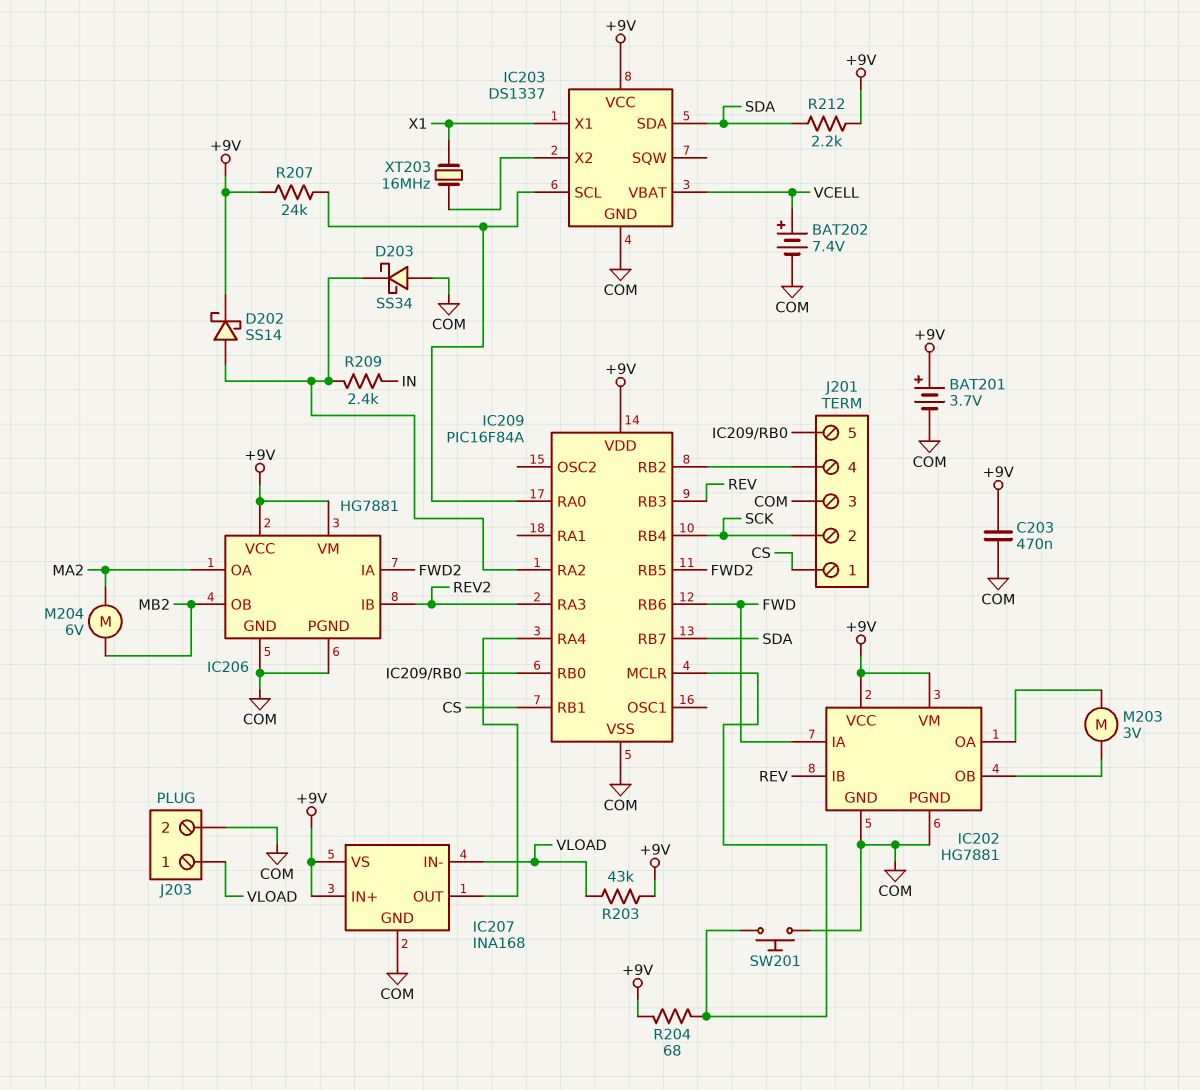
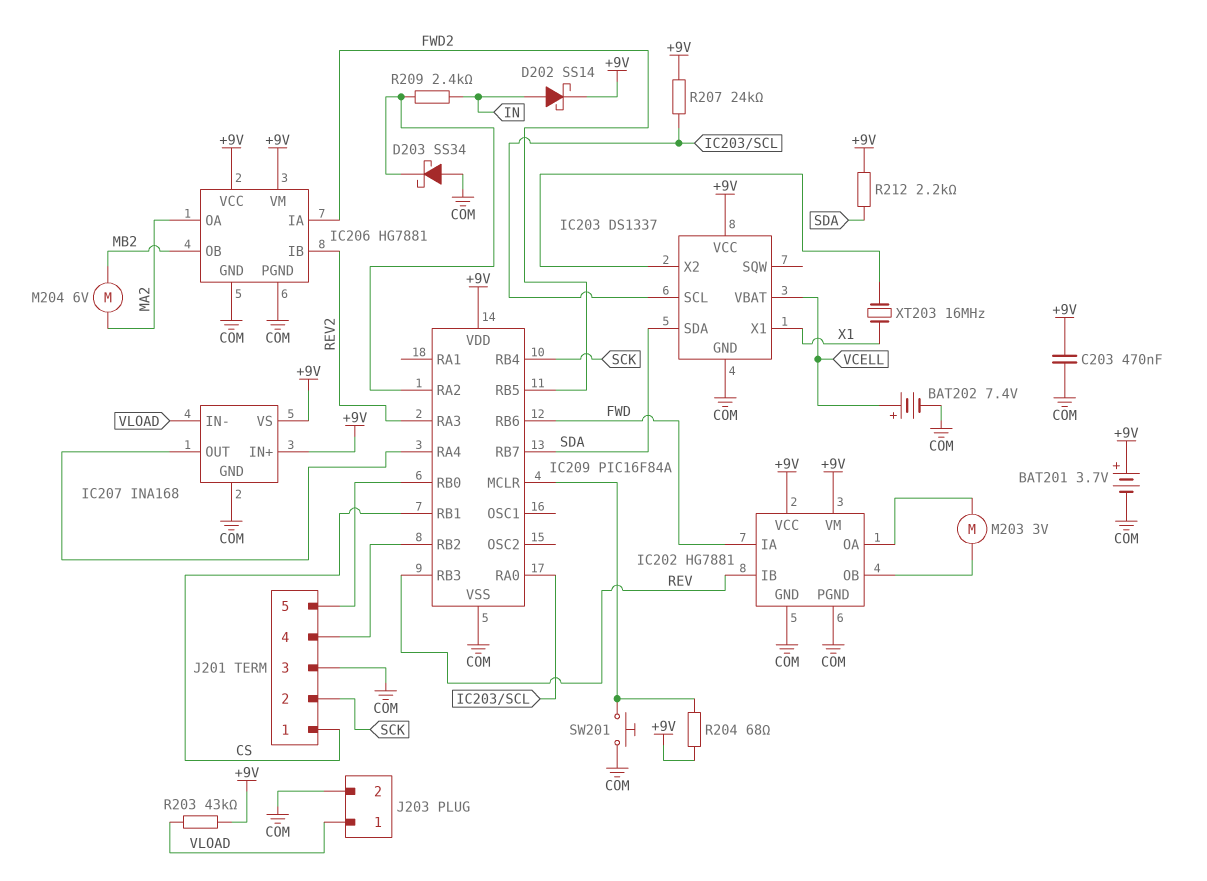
D202: schottky SS14 (A IC209/RA2, K +9V) -> schottky SS14 (A IN, K +9V)

